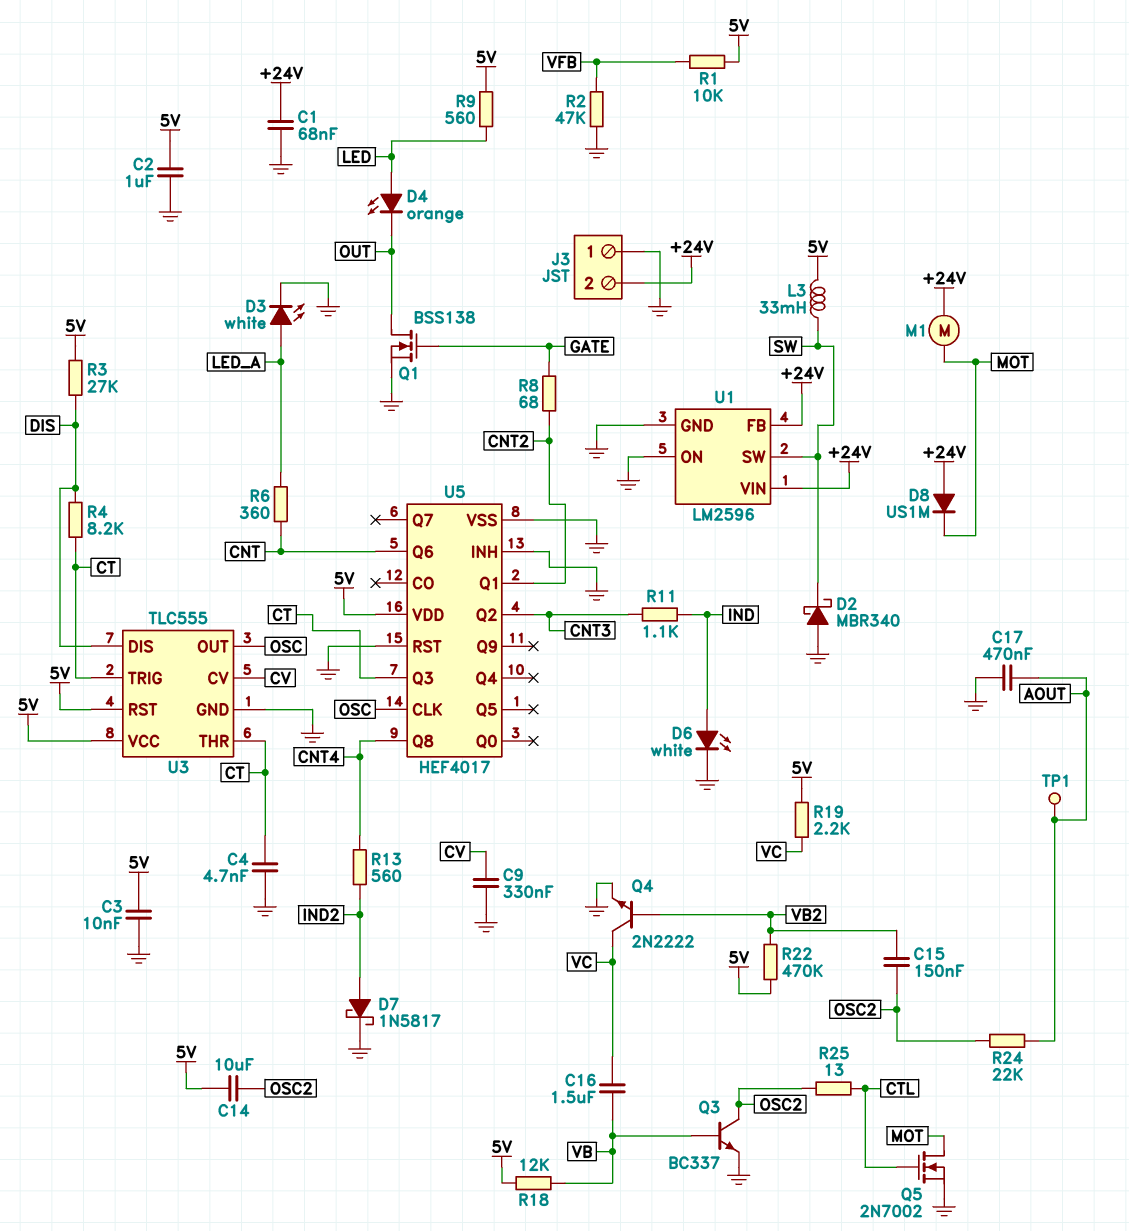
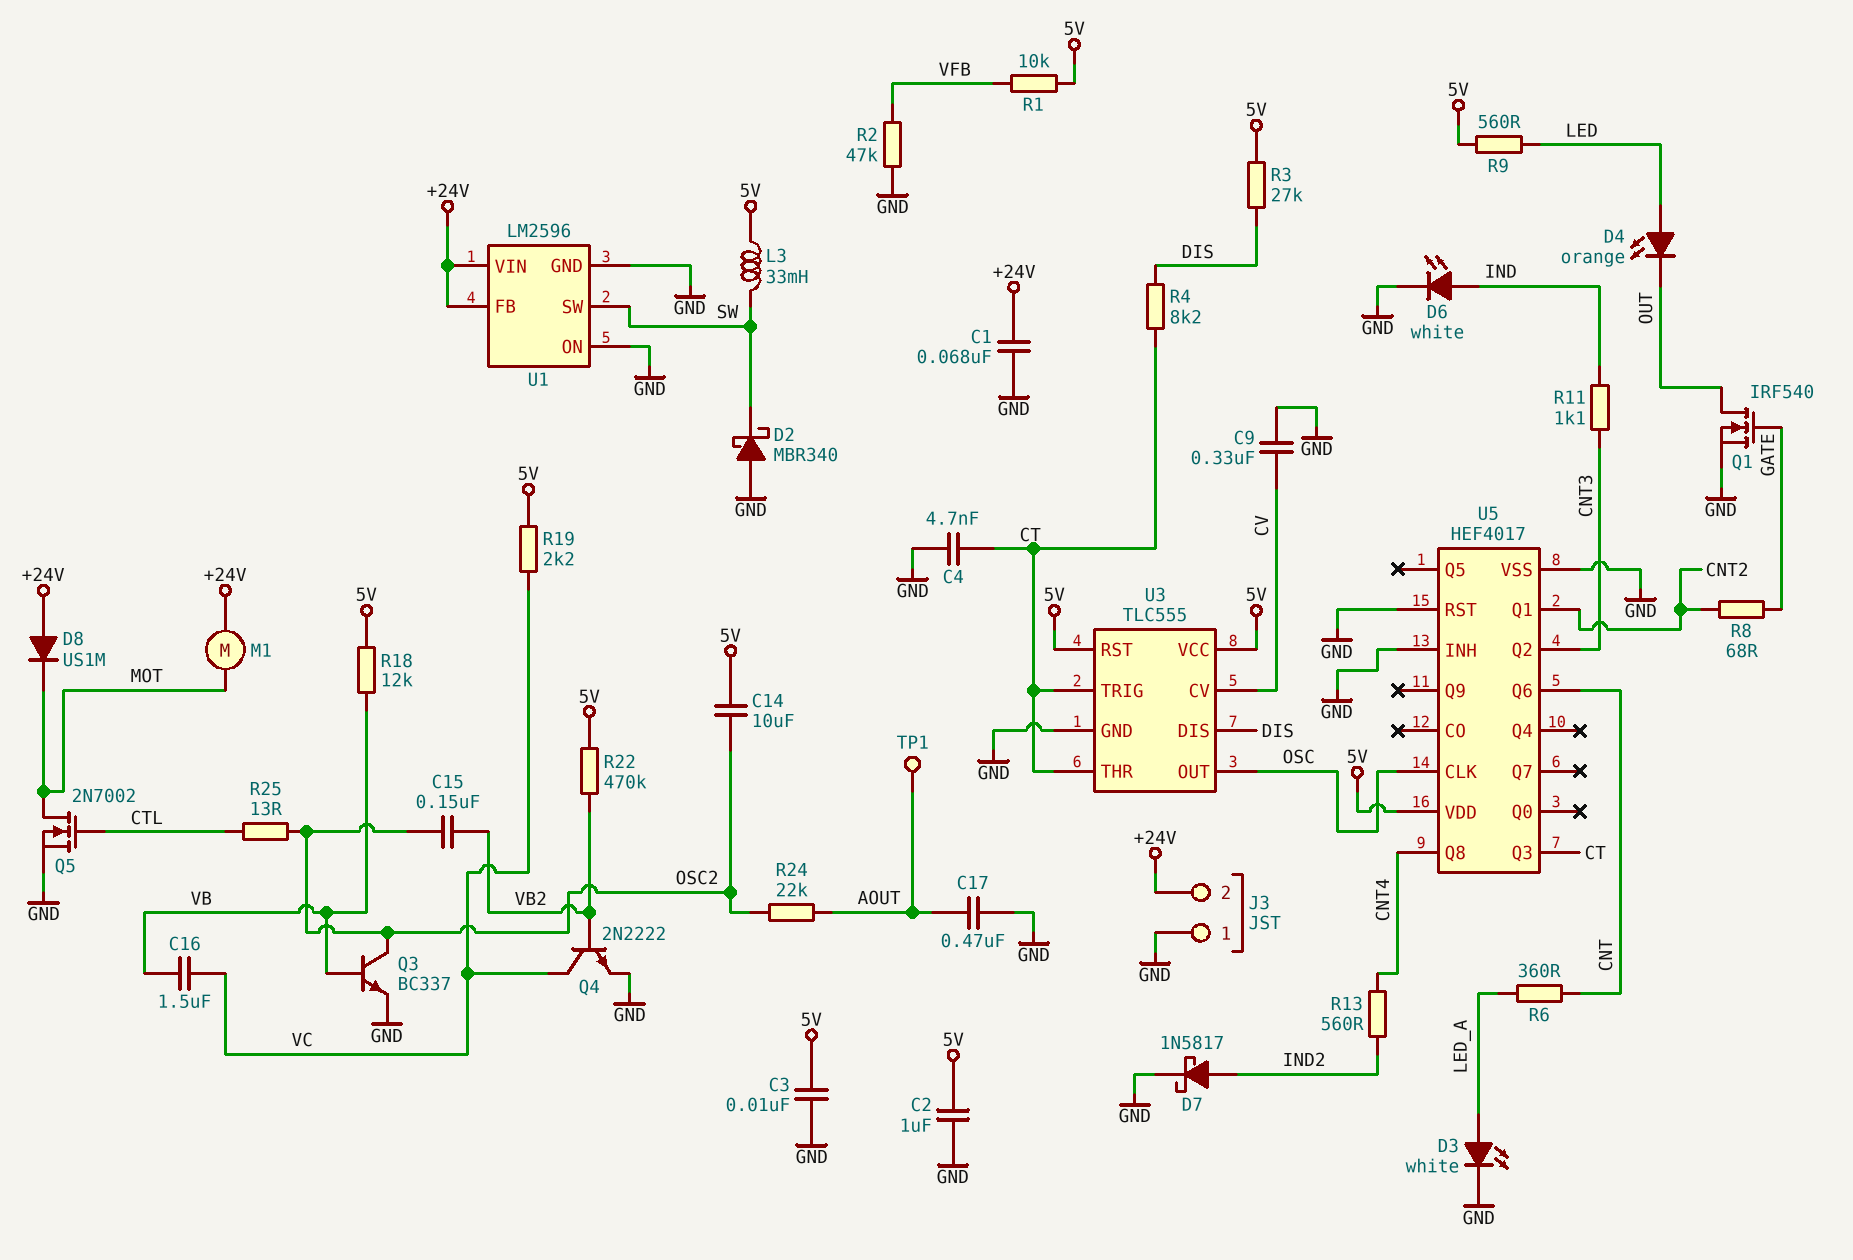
Q1: NMOS BSS138 (G GATE, D OUT, S GND) -> NMOS IRF540 (G GATE, D OUT, S GND)

